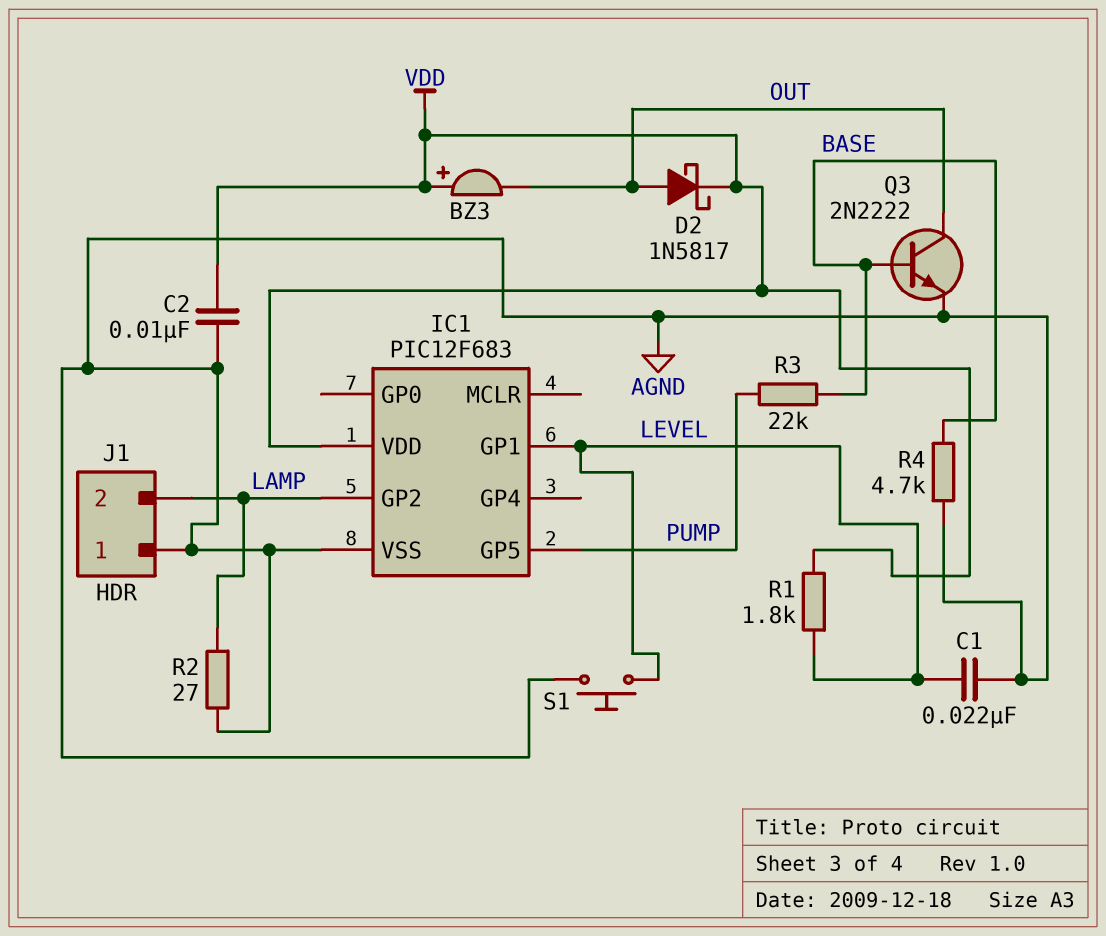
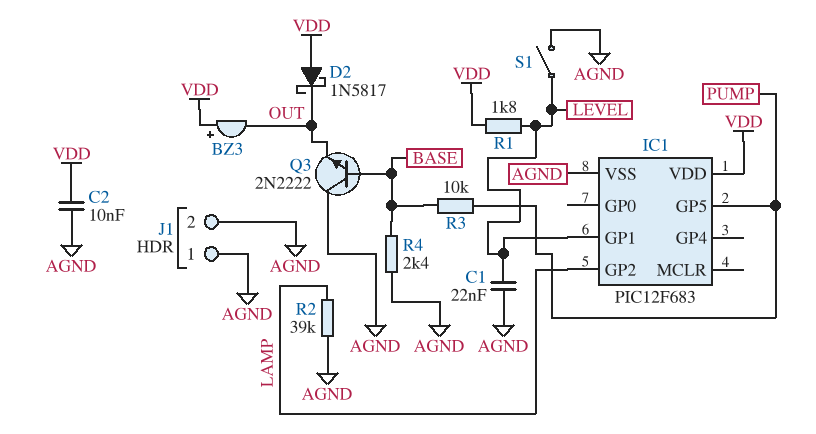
D2: schottky 1N5817 (A OUT, K VDD) -> schottky 1N5817 (A VDD, K OUT)
J1 pin 2: LAMP -> AGND
Q3: NPN 2N2222 (B BASE, C OUT, E AGND) -> NPN 2N2222 (B BASE, C AGND, E OUT)
R2: 27 (AGND, LAMP) -> 39k (AGND, LAMP)
R3: 22k (BASE, PUMP) -> 10k (BASE, PUMP)
R4: 4.7k (AGND, BASE) -> 2.4k (AGND, BASE)
S1: button (AGND, LEVEL) -> switch (AGND, LEVEL)

